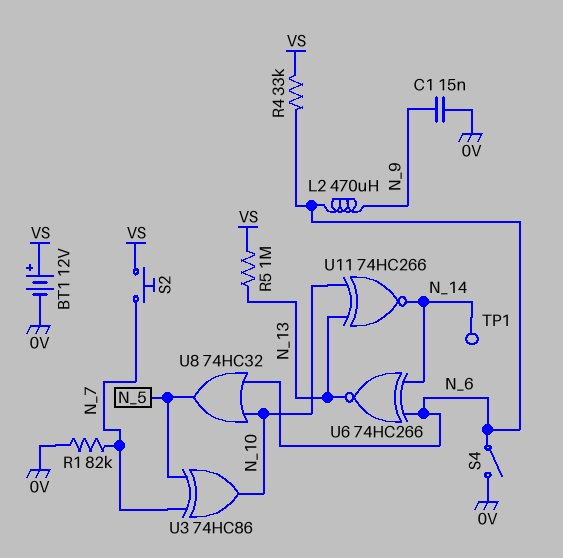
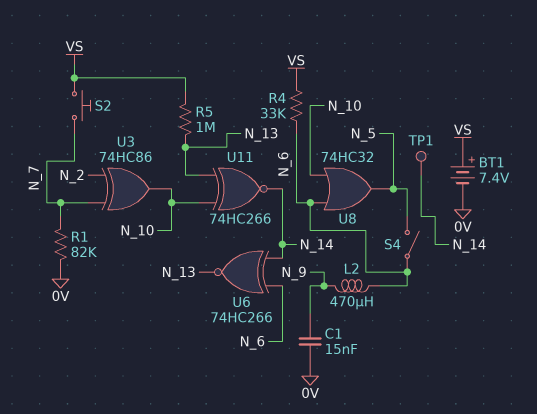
BT1: 12V (plus VS, minus 0V) -> 7.4V (plus VS, minus 0V)
S4: switch (0V, N_6) -> switch (N_5, N_6)
U3: XOR 74HC86 (in N_5, in N_7, out N_10) -> XOR 74HC86 (in N_2, in N_7, out N_10)

